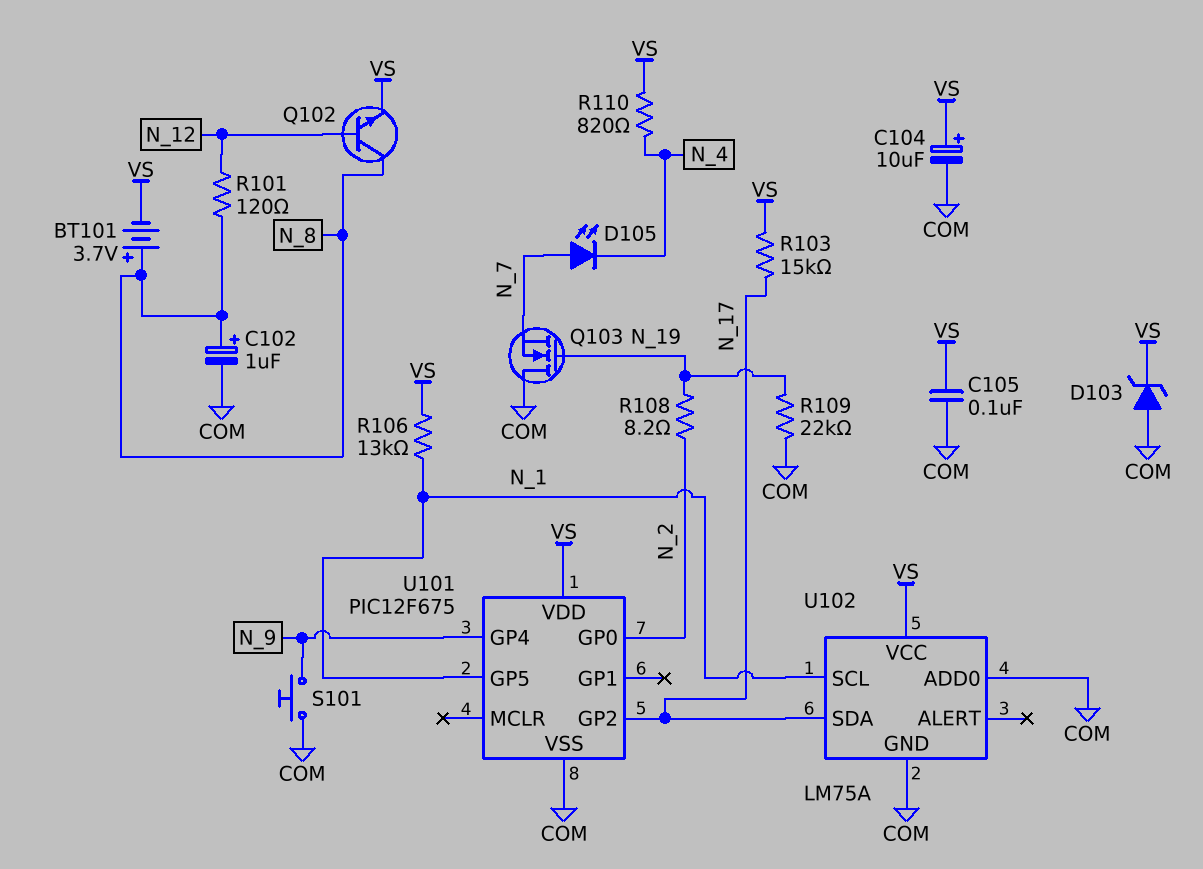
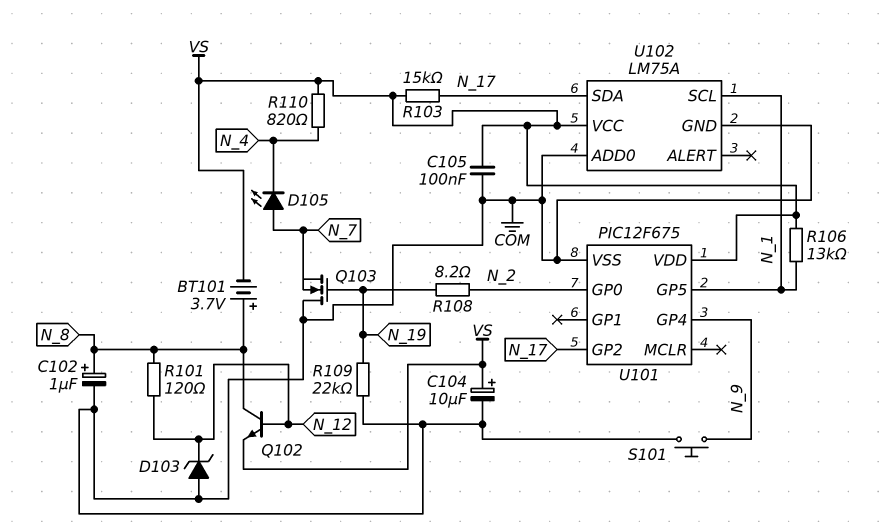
D103: zener (A COM, K VS) -> zener (A COM, K N_12)

